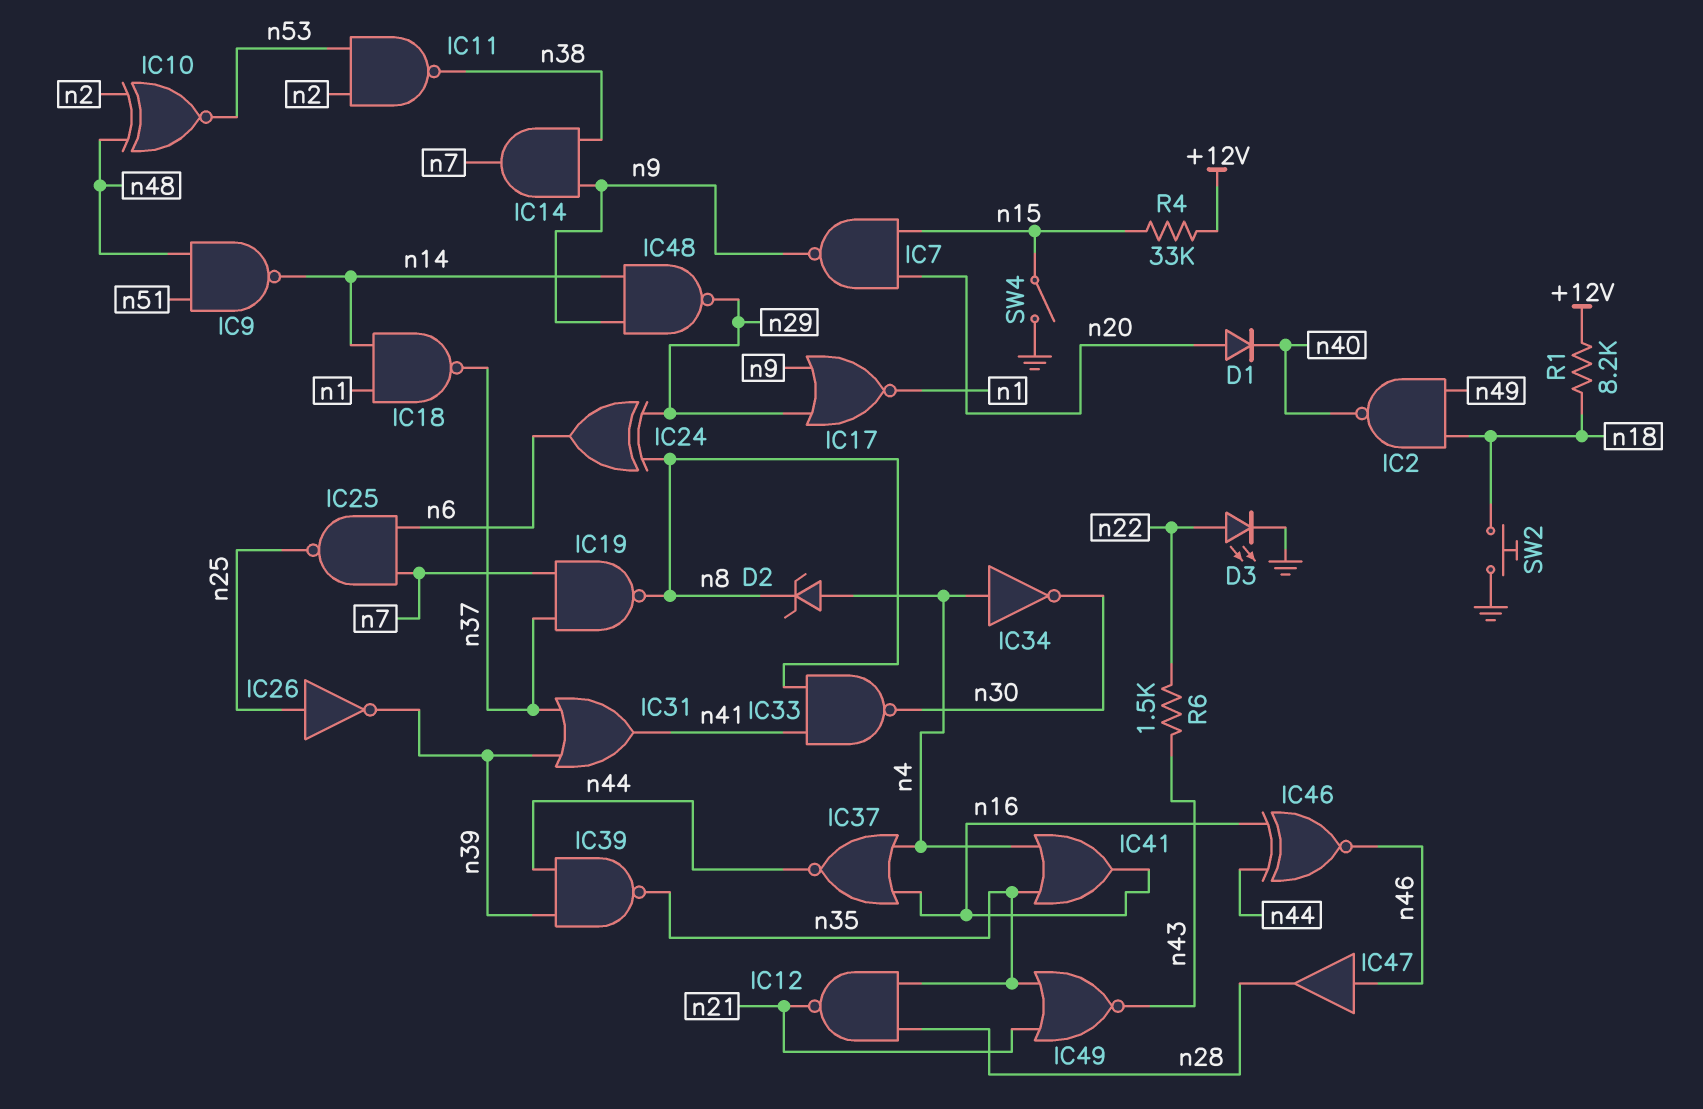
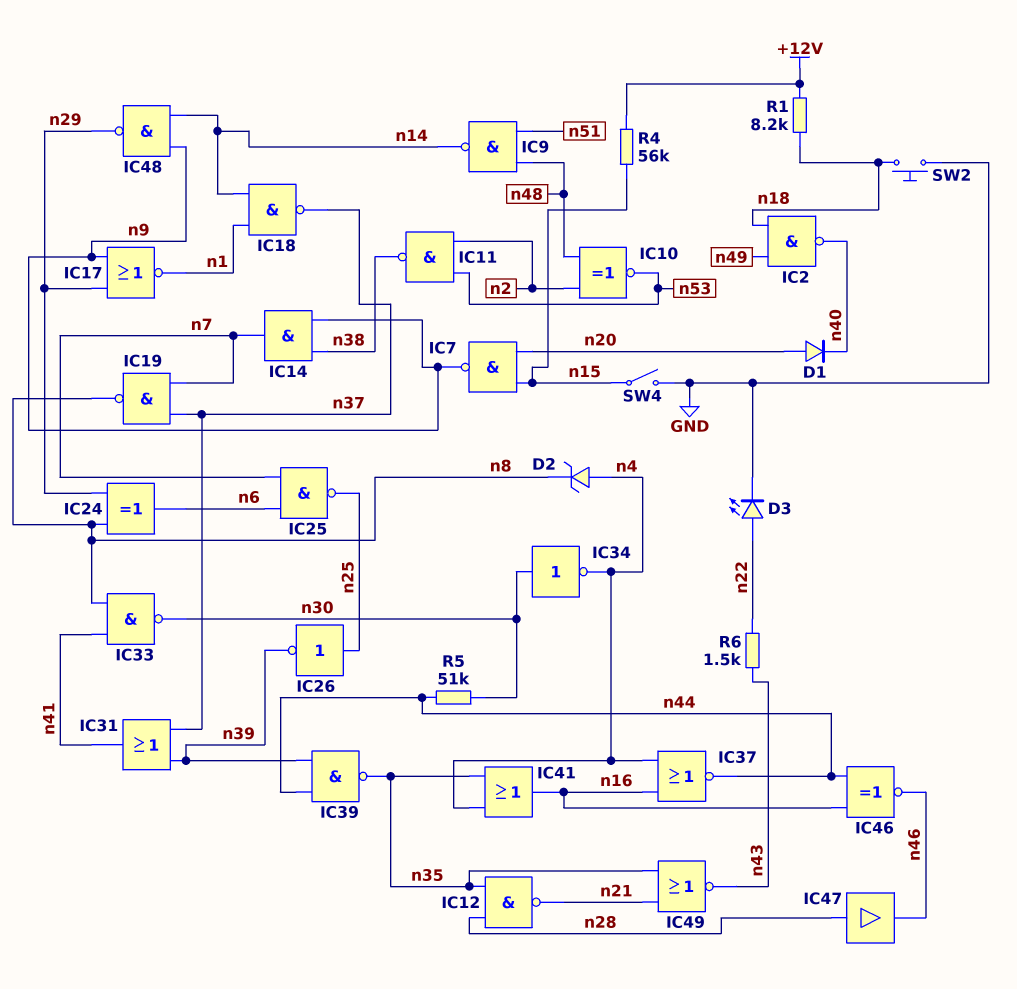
IC34: NOT (in n4, out n30) -> NOT (in n30, out n4)
IC47: buffer (in n46, out n28) -> buffer (in n28, out n46)
R4: 33k (+12V, n15) -> 56k (+12V, n15)
R5: none -> 51k (n30, n44)

